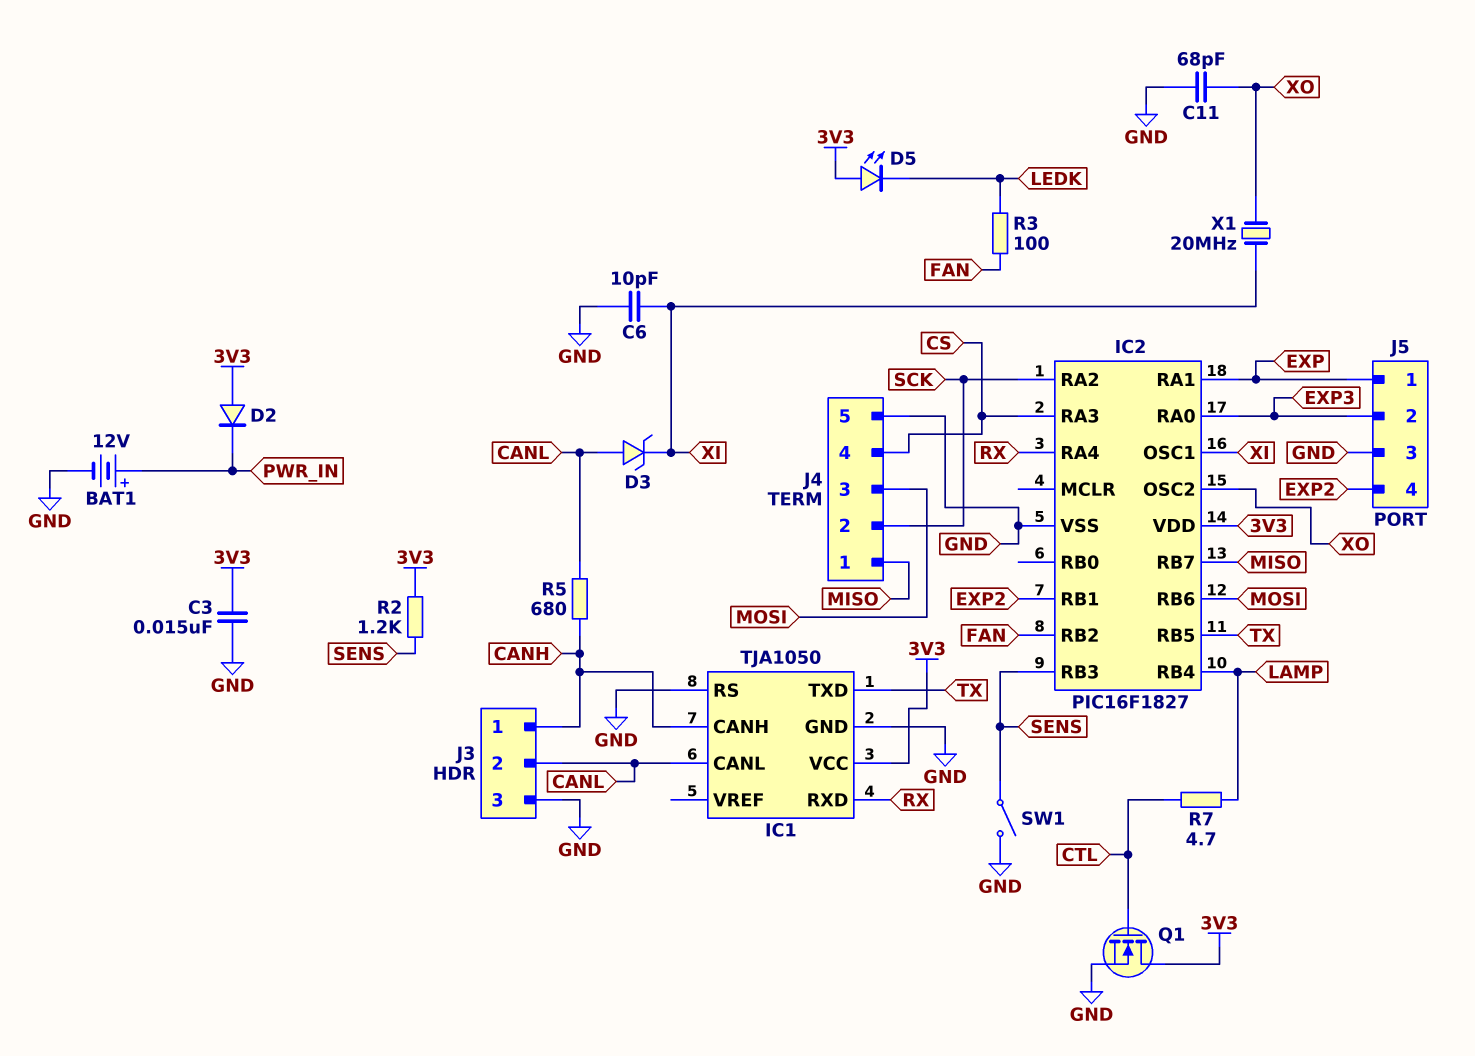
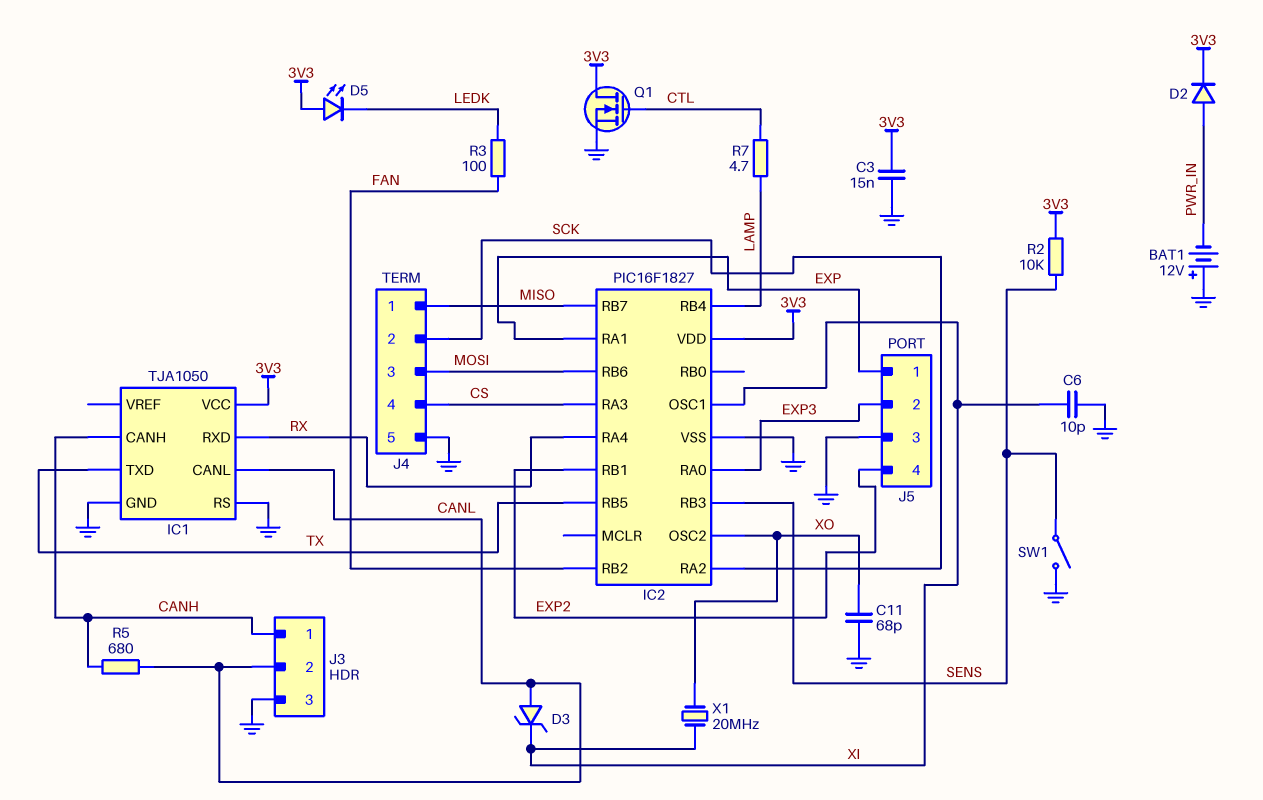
BAT1: 12V (plus PWR_IN, minus GND) -> 12V (plus GND, minus PWR_IN)
D2: diode (A 3V3, K PWR_IN) -> diode (A PWR_IN, K 3V3)
R2: 1.2k (3V3, SENS) -> 10k (3V3, SENS)

